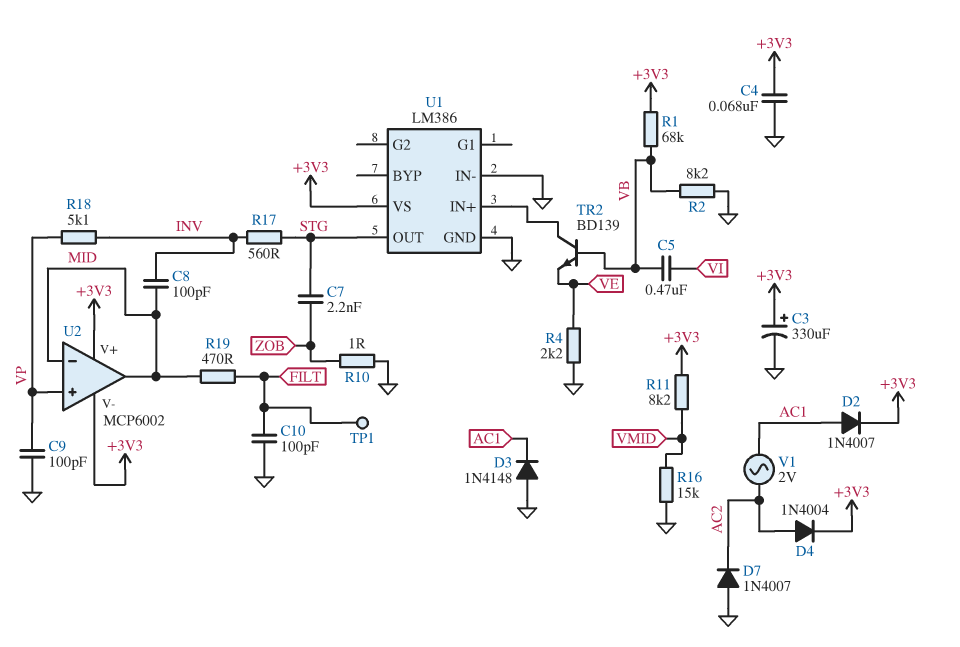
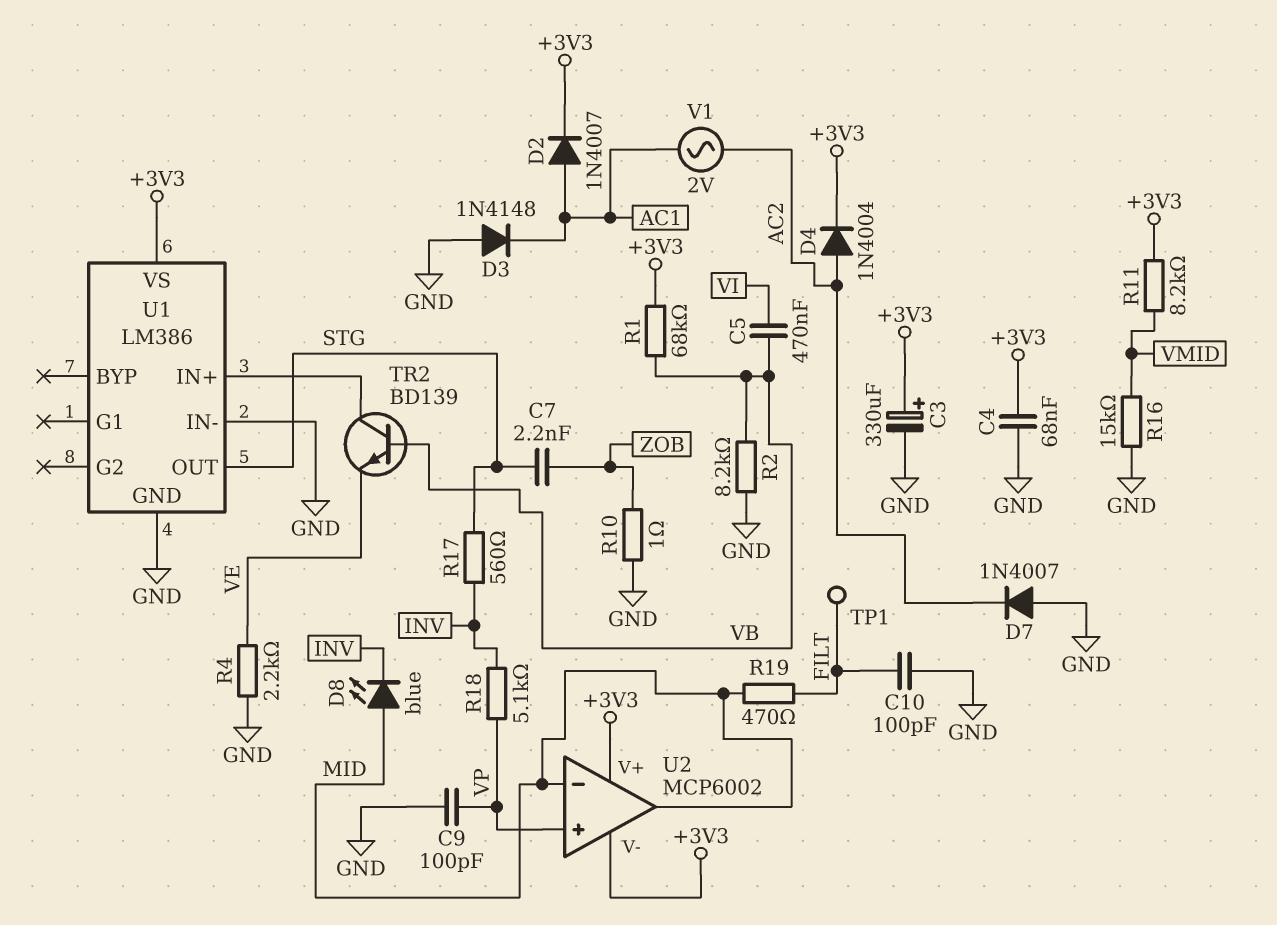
C8: 100pF (INV, MID) -> none
D8: none -> LED blue (A MID, K INV)

